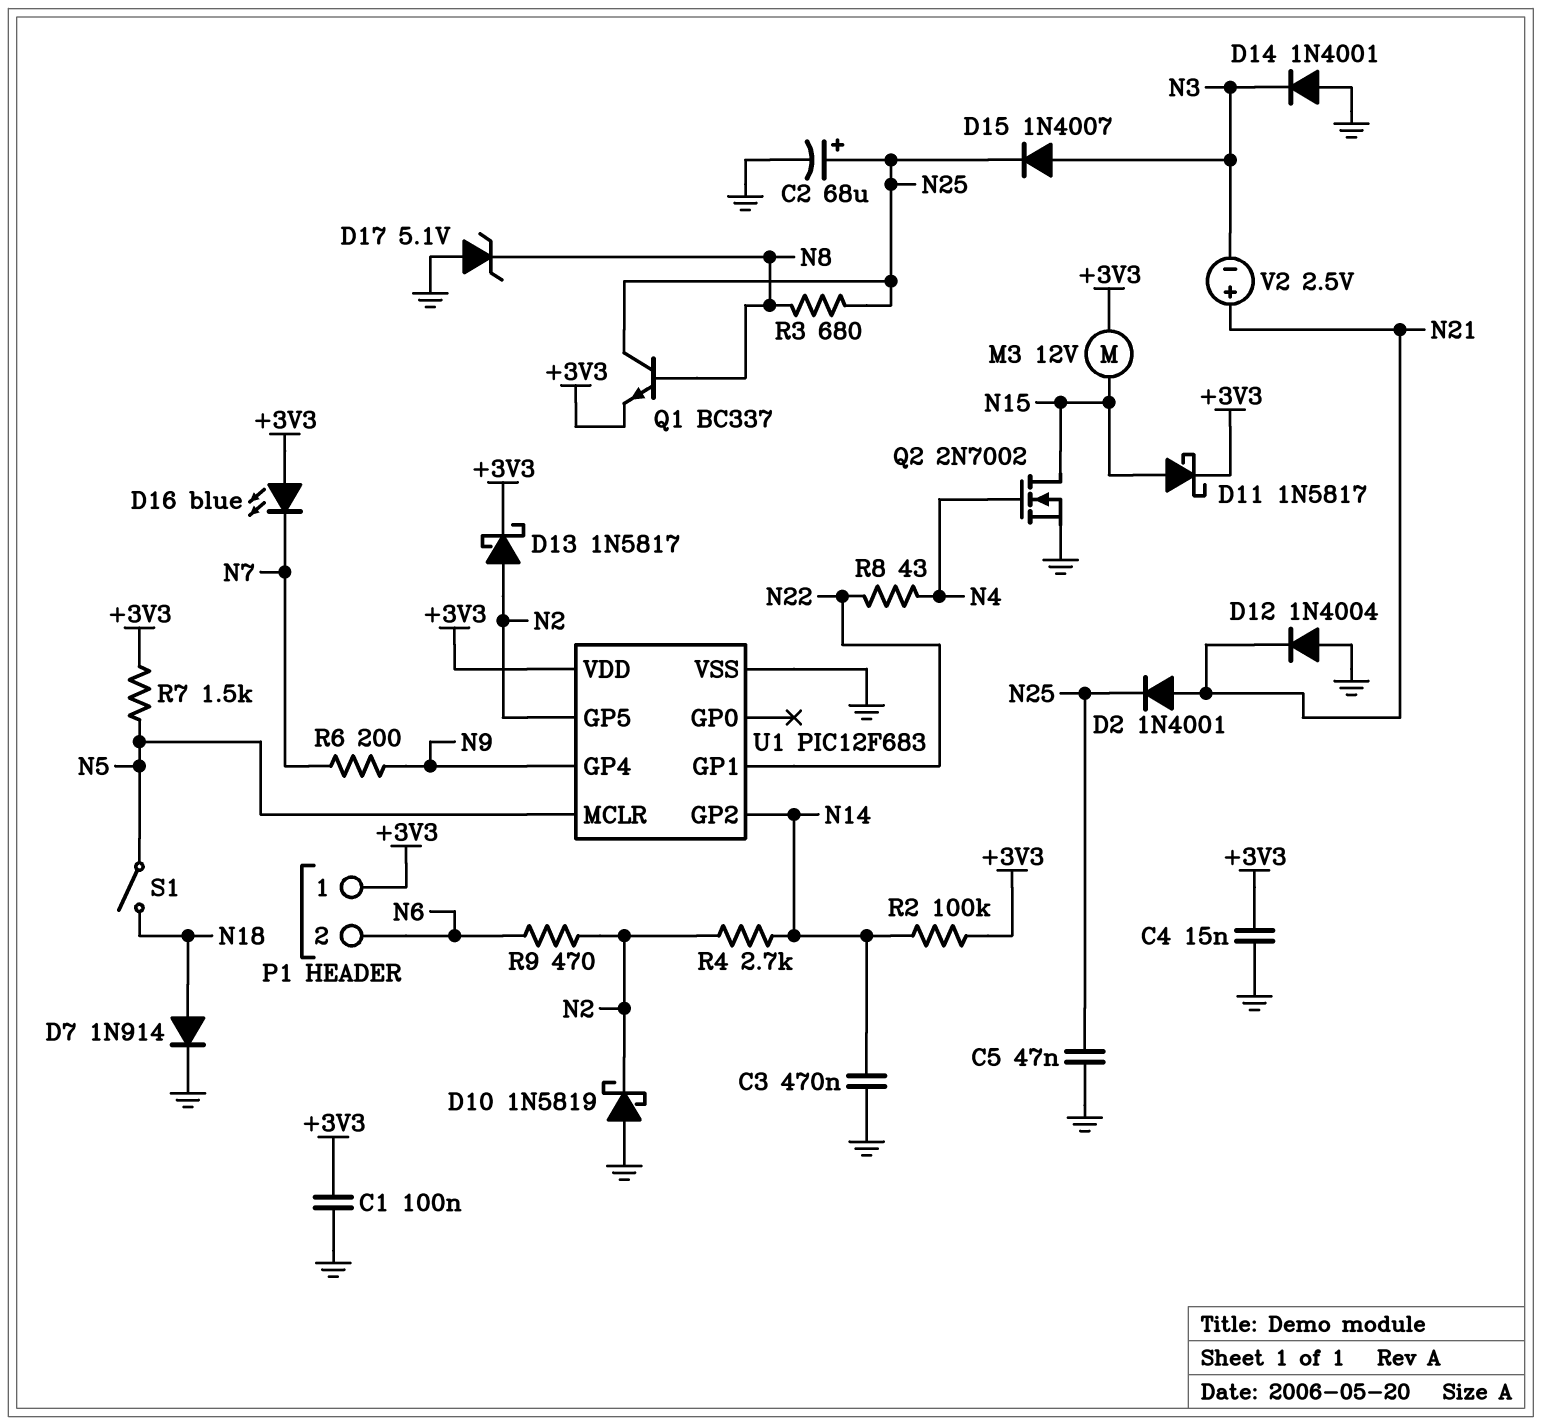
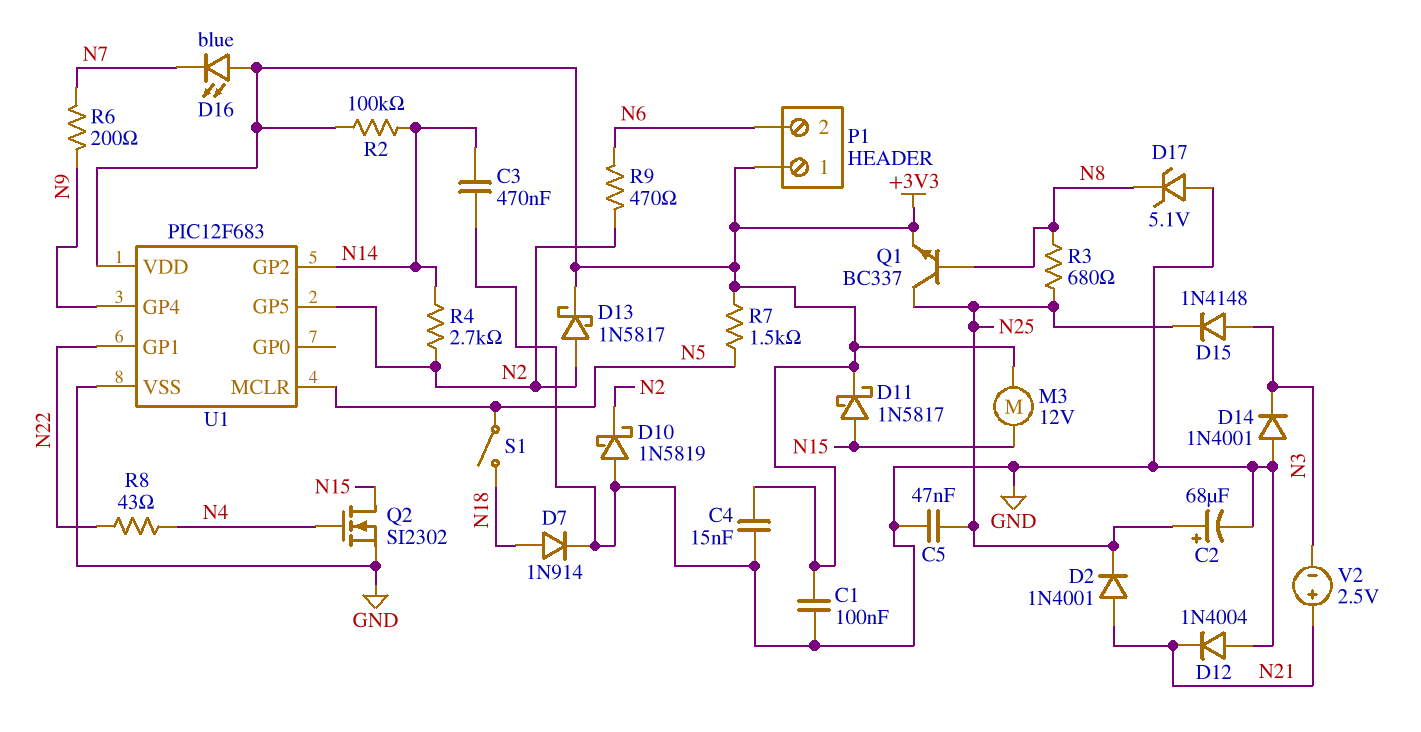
D15: diode 1N4007 (A N3, K N25) -> diode 1N4148 (A N3, K N25)
Q2: NMOS 2N7002 (G N4, D N15, S GND) -> NMOS SI2302 (G N4, D N15, S GND)

